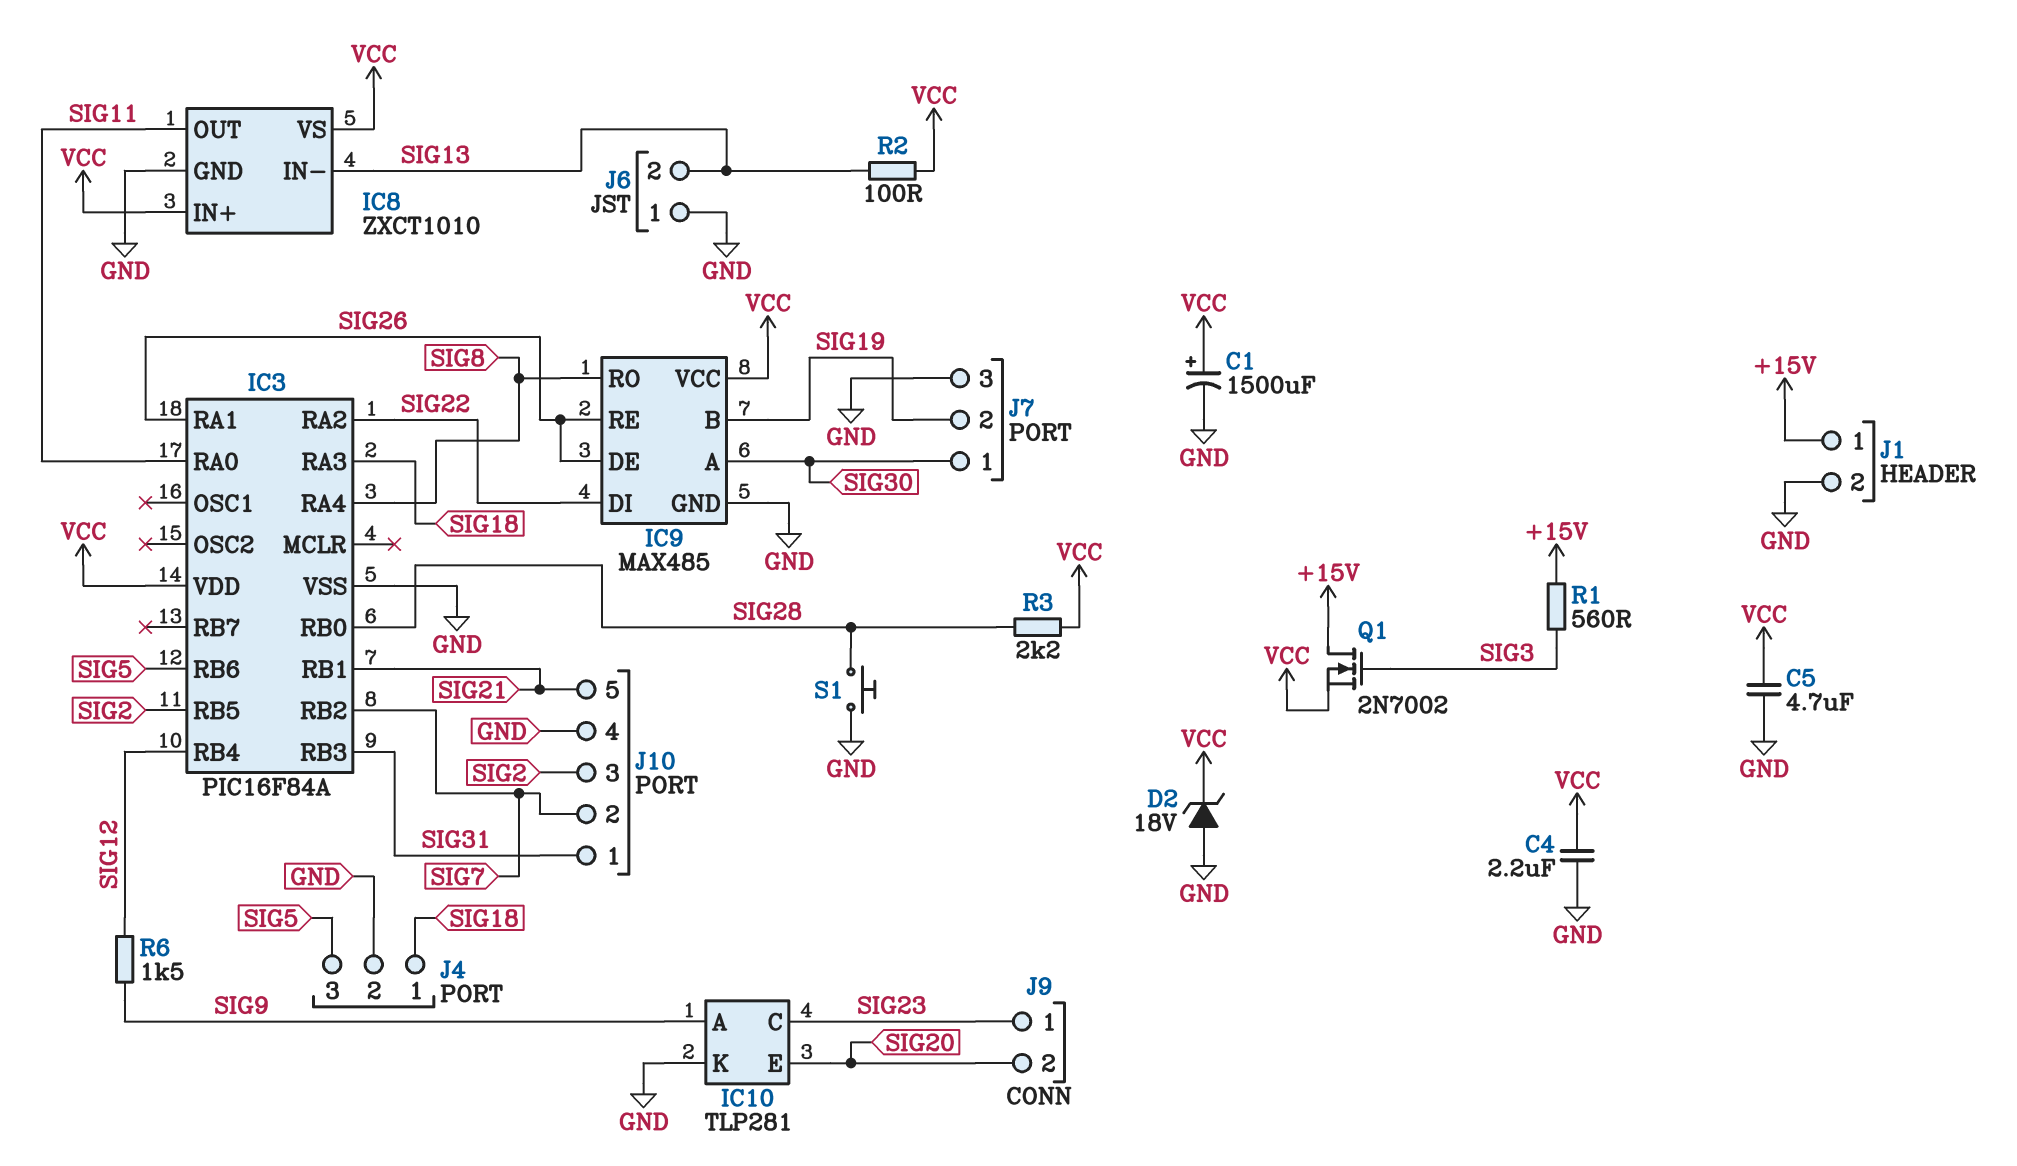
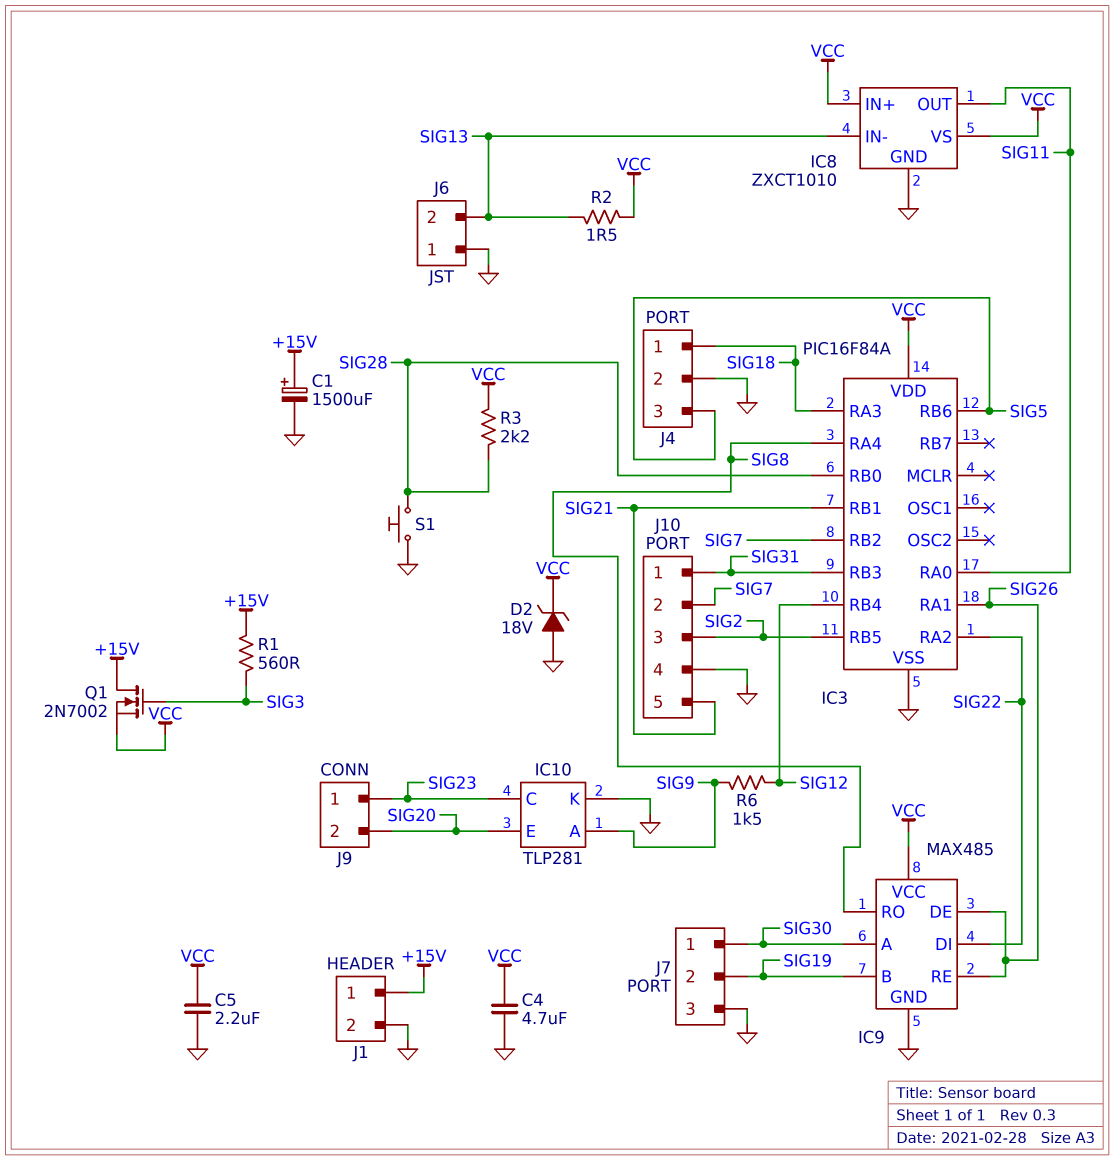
C1: 1500uF (plus VCC, minus GND) -> 1500uF (plus +15V, minus GND)
C4: 2.2uF (GND, VCC) -> 4.7uF (GND, VCC)
C5: 4.7uF (GND, VCC) -> 2.2uF (GND, VCC)
R2: 100 (SIG13, VCC) -> 1.5 (SIG13, VCC)

